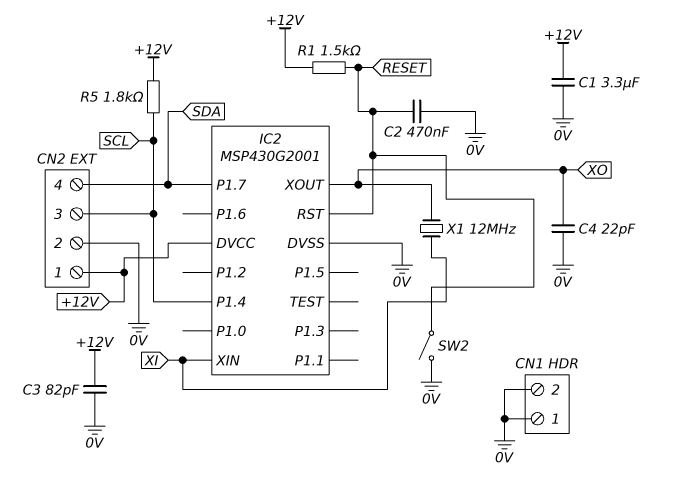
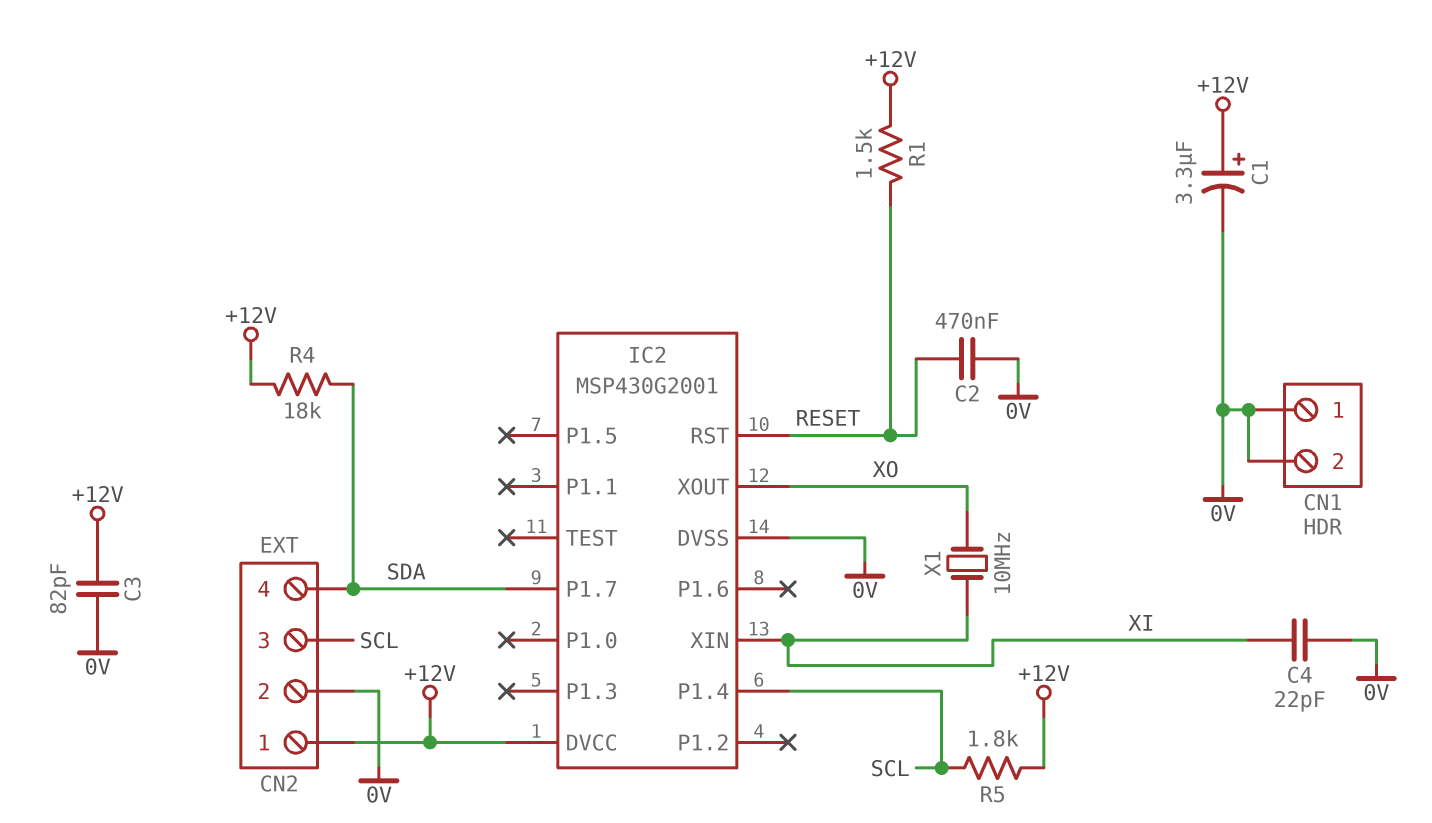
C1: 3.3uF (+12V, 0V) -> 3.3uF (plus +12V, minus 0V)
C4: 22pF (0V, XO) -> 22pF (0V, XI)
R4: none -> 18k (+12V, SDA)
SW2: switch (0V, RESET) -> none
X1: 12MHz (XI, XO) -> 10MHz (XI, XO)

